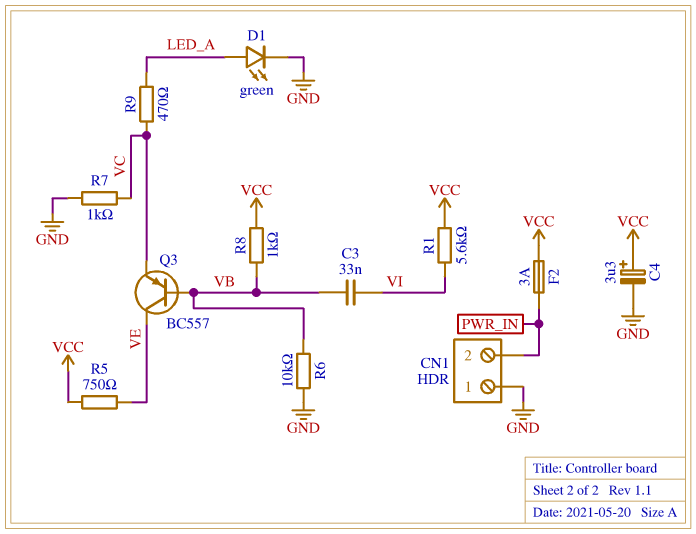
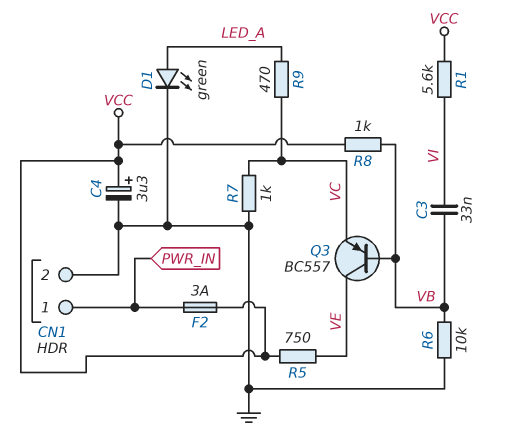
CN1 pin 1: GND -> PWR_IN
CN1 pin 2: PWR_IN -> GND

